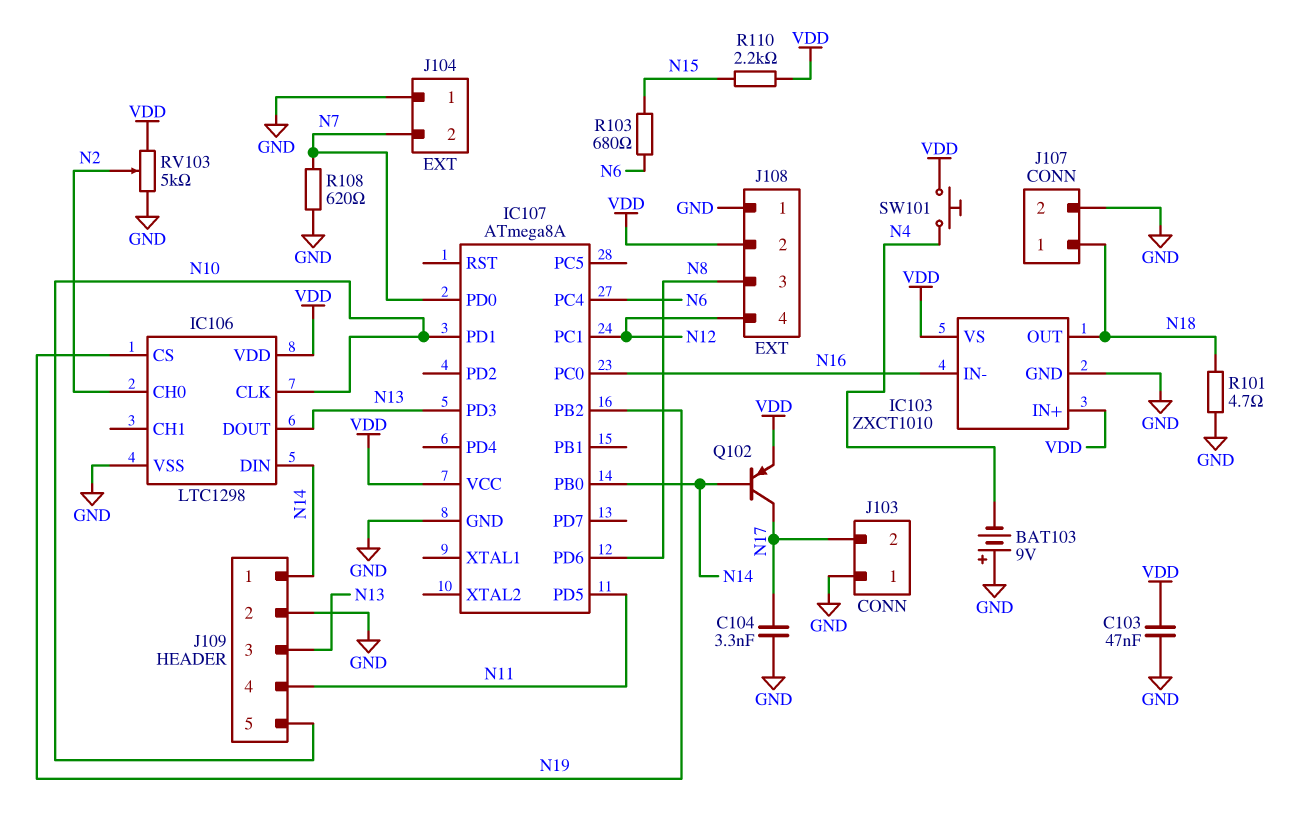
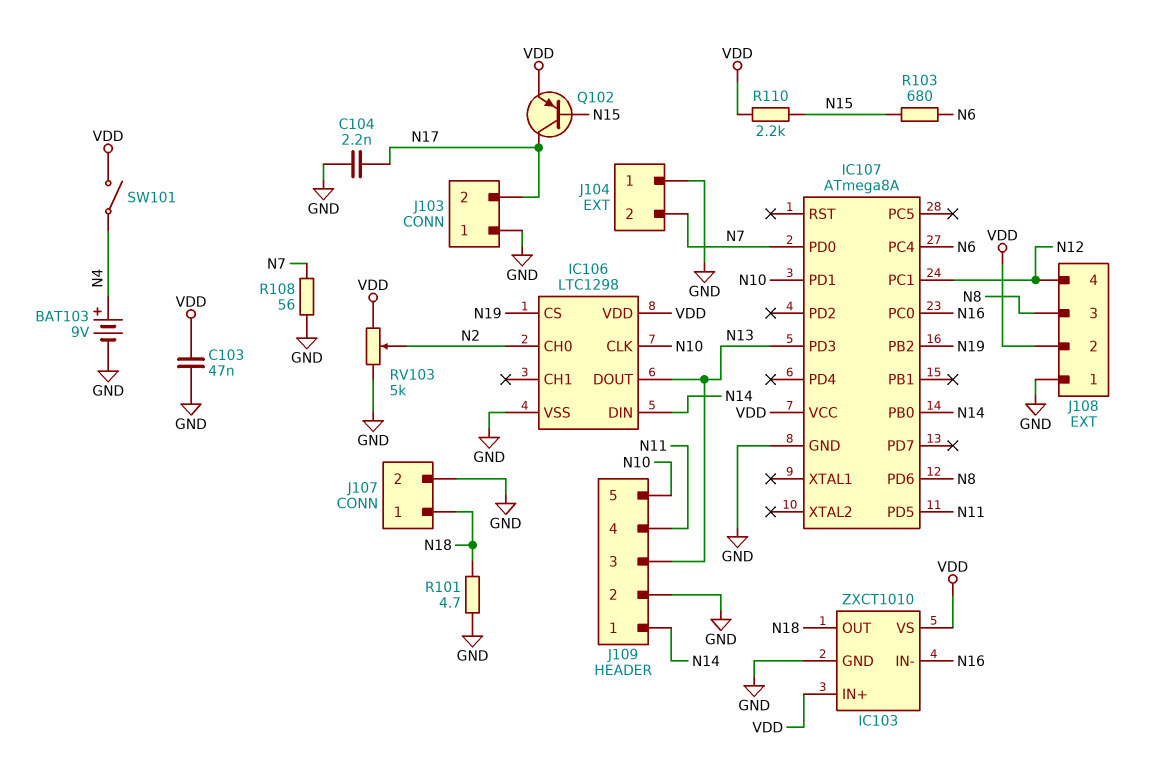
BAT103: 9V (plus GND, minus N4) -> 9V (plus N4, minus GND)
C104: 3.3nF (GND, N17) -> 2.2nF (GND, N17)
Q102: PNP (B N14, C N17, E VDD) -> PNP (B N15, C N17, E VDD)
R108: 620 (GND, N7) -> 56 (GND, N7)
SW101: button (N4, VDD) -> switch (N4, VDD)

